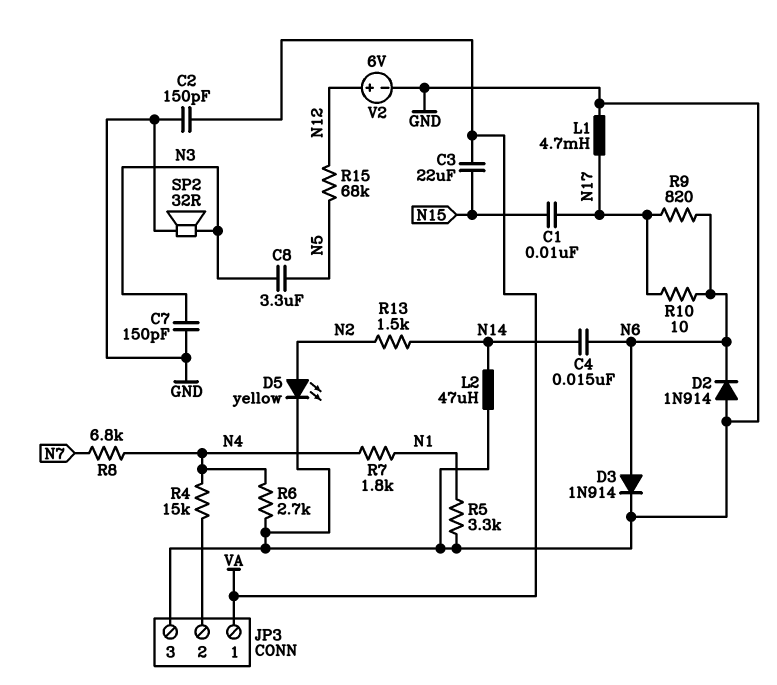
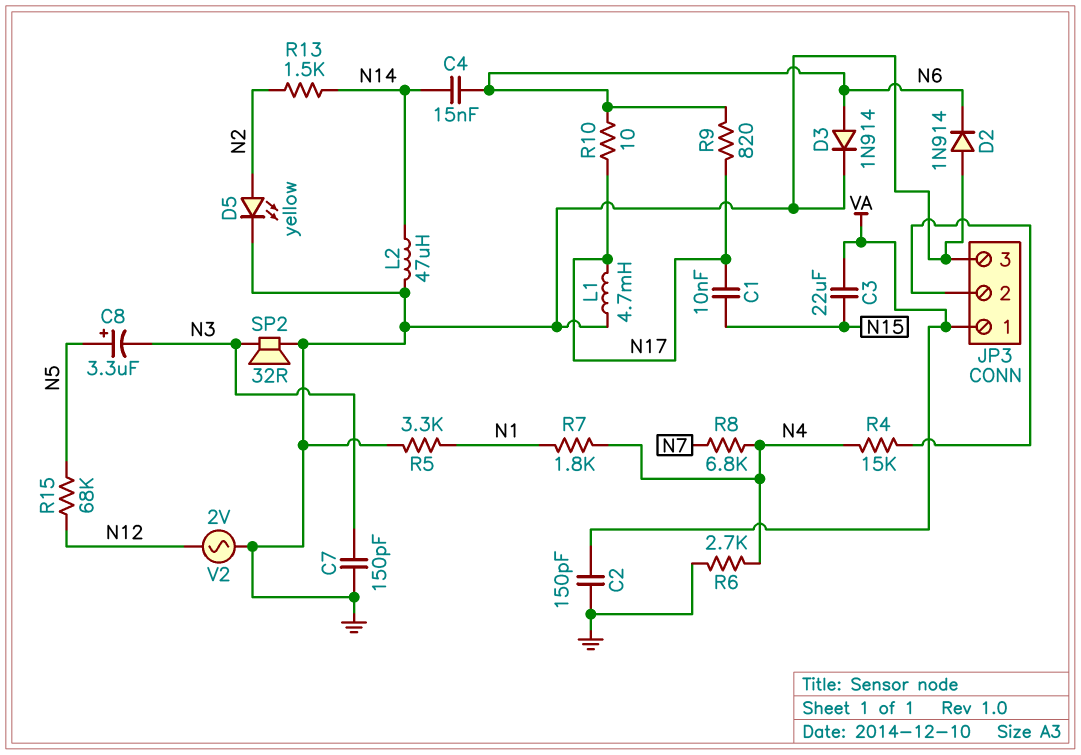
C8: 3.3uF (N3, N5) -> 3.3uF (plus N5, minus N3)
V2: 6V (plus N12, minus GND) -> AC 2V (GND, N12)

